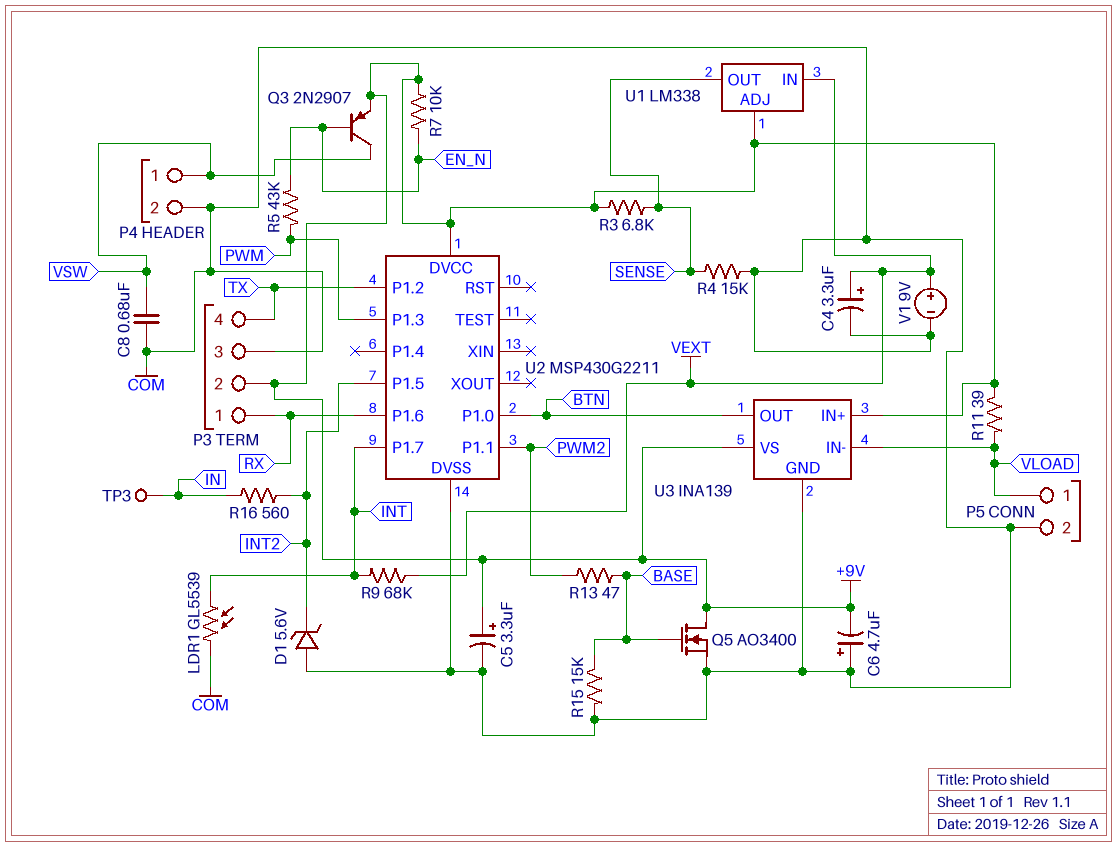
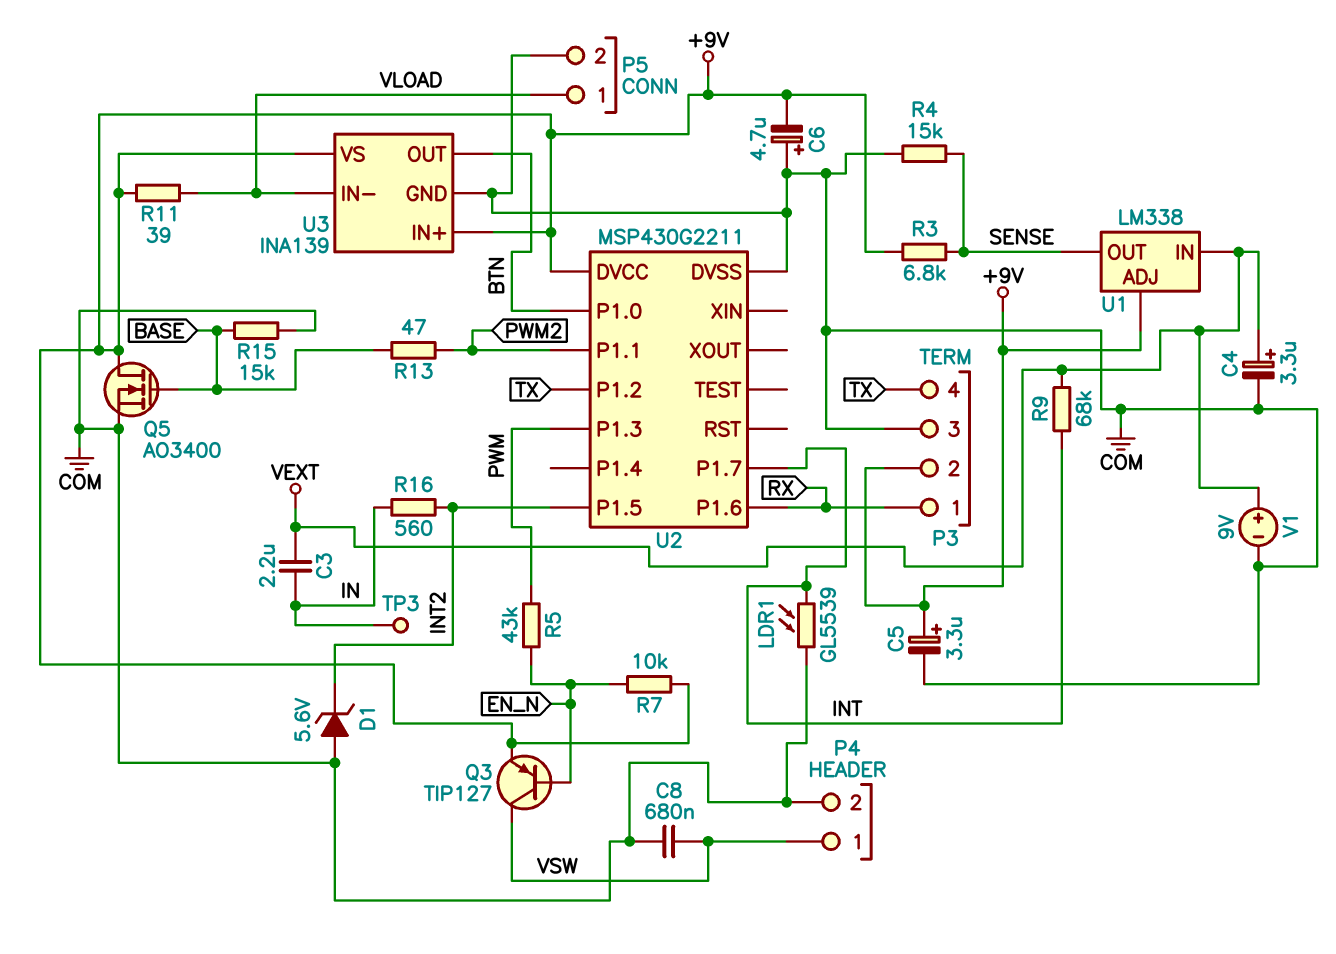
C3: none -> 2.2uF (IN, VEXT)
Q3: PNP 2N2907 (B EN_N, C VSW, E +9V) -> PNP TIP127 (B EN_N, C VSW, E +9V)

